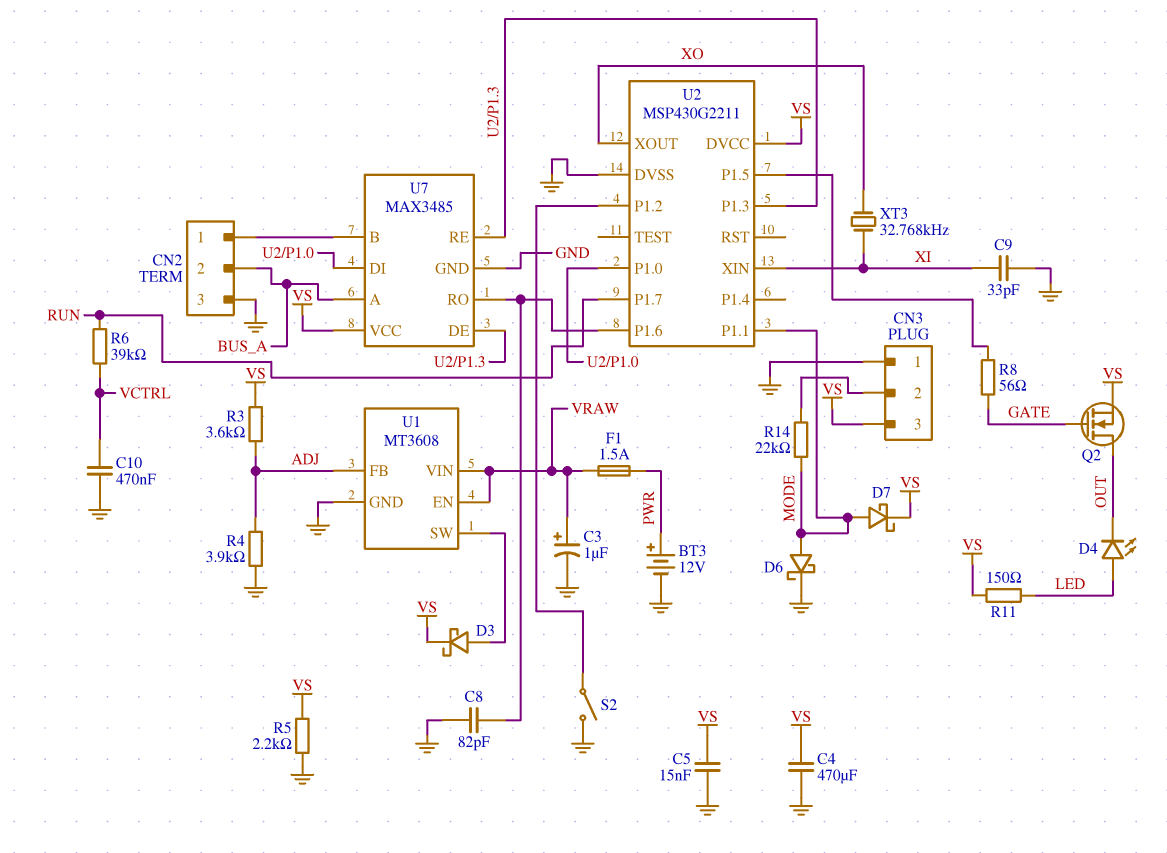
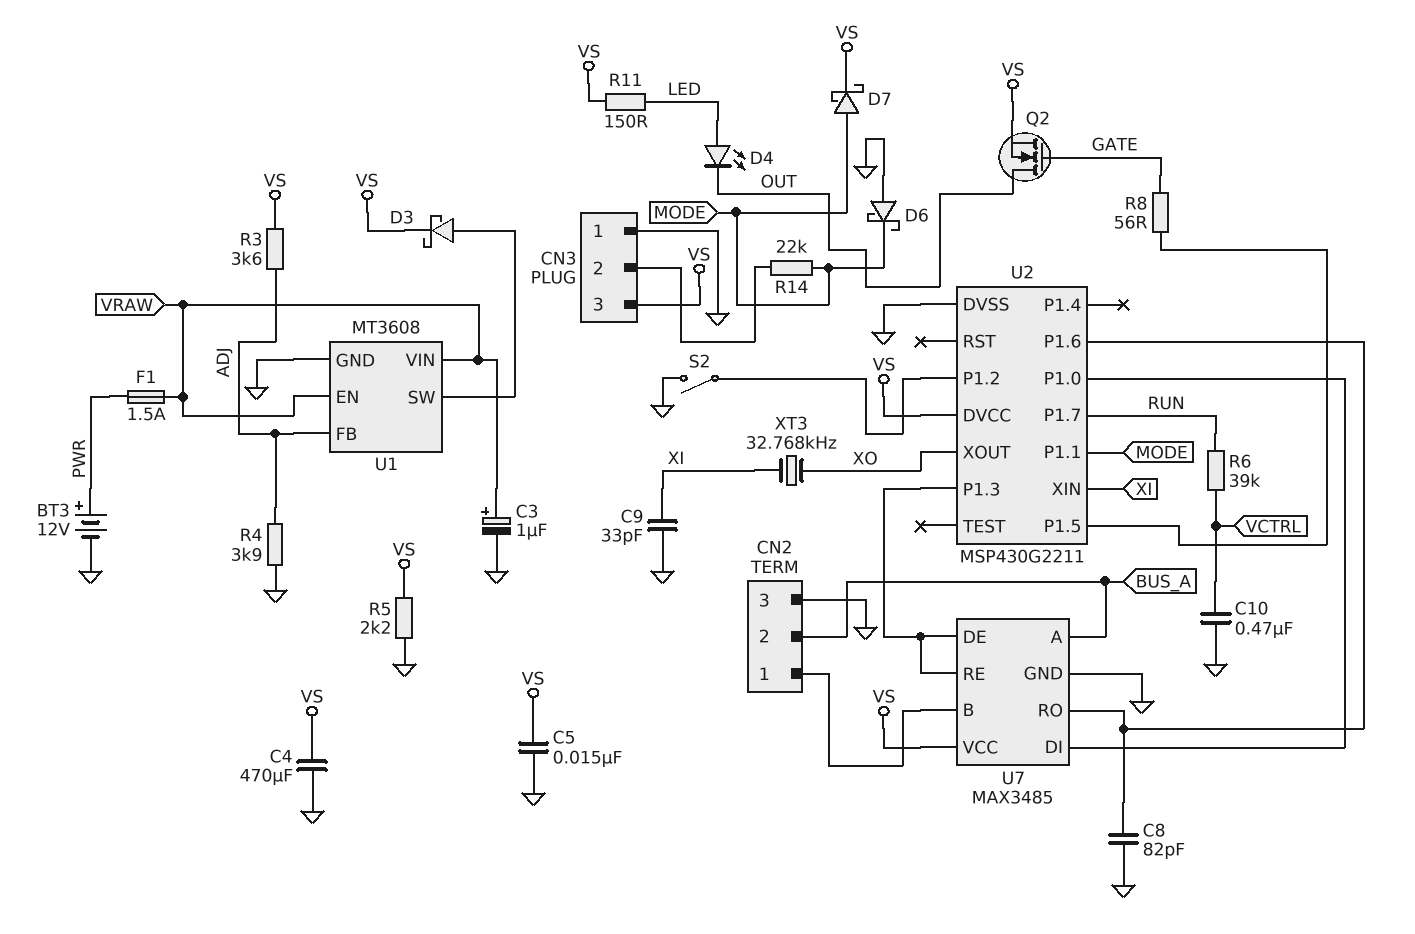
D6: schottky (A MODE, K GND) -> schottky (A GND, K MODE)

